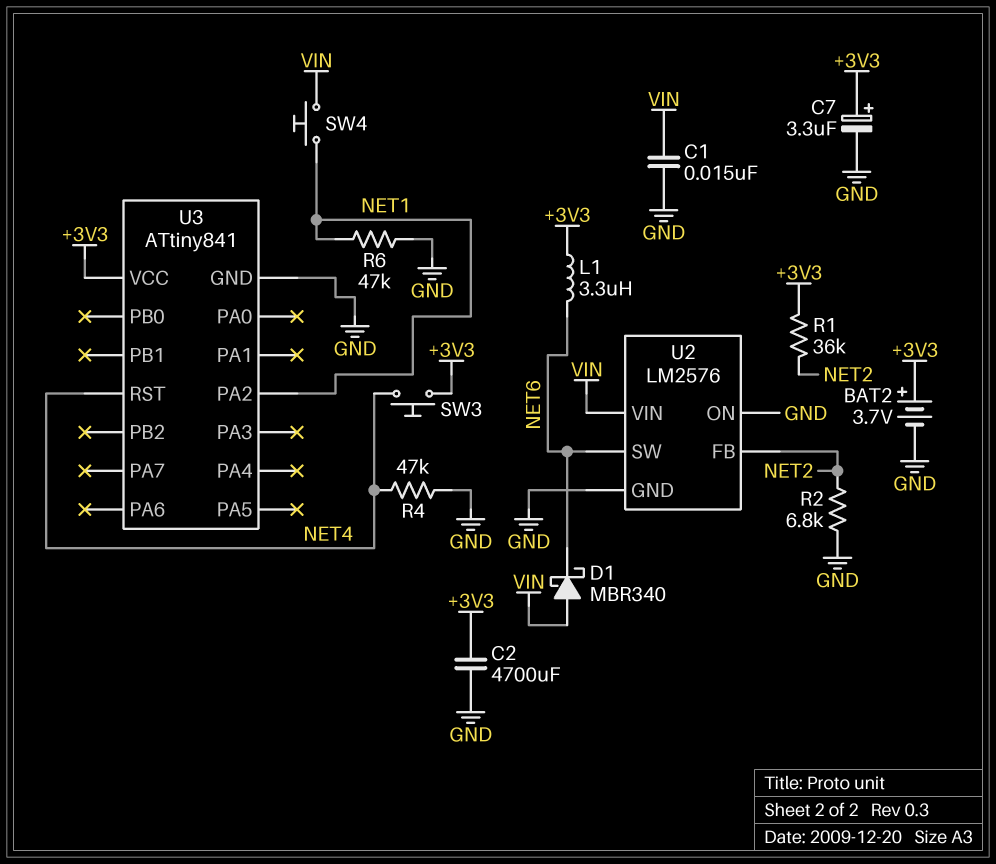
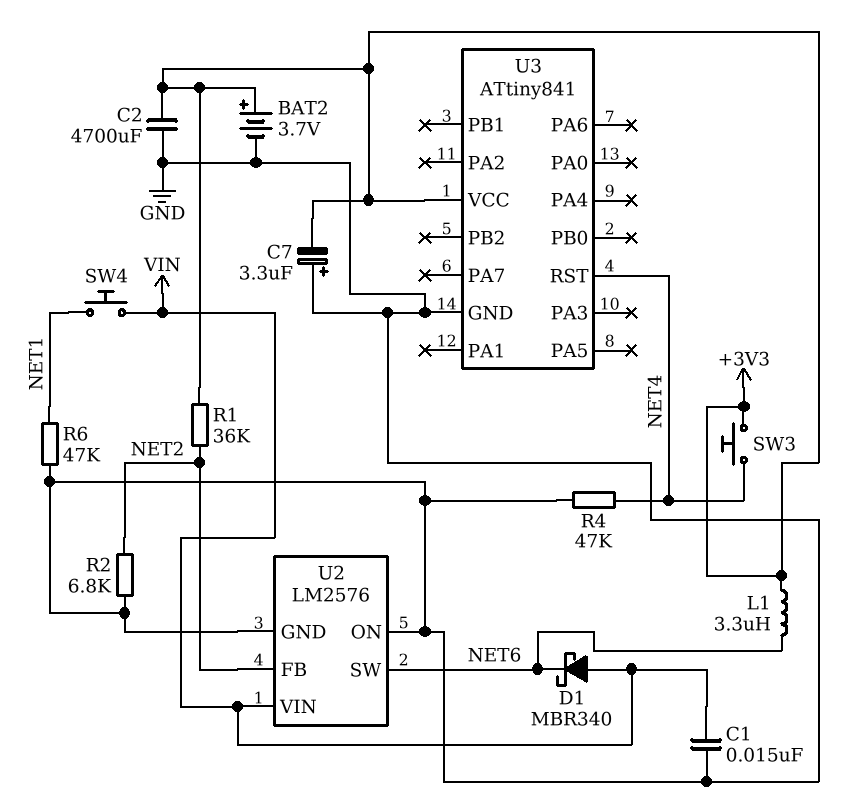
C7: 3.3uF (plus +3V3, minus GND) -> 3.3uF (plus GND, minus +3V3)
U3 pin PA2: NET1 -> none

